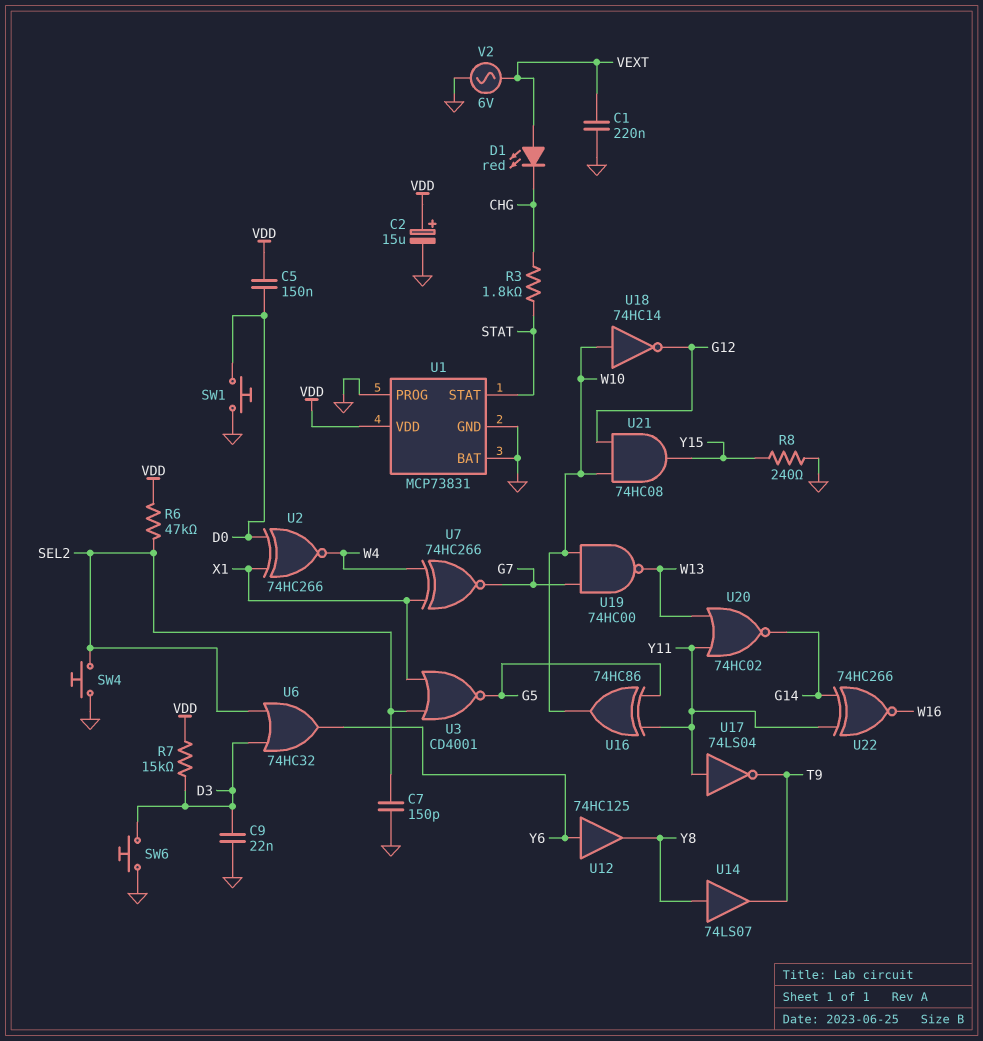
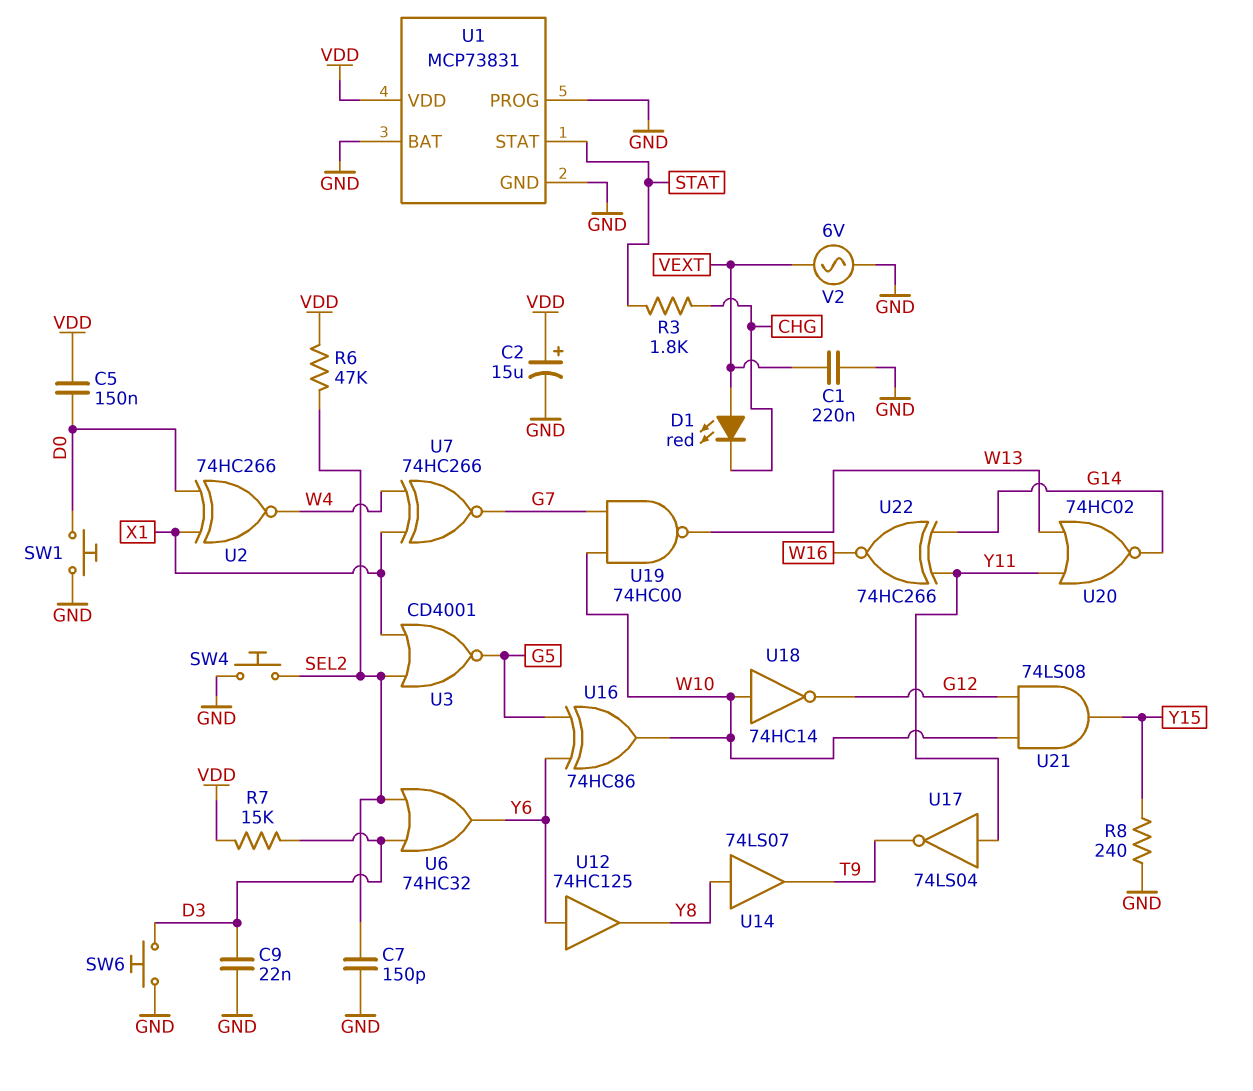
U16: XOR 74HC86 (in G5, in Y11, out W10) -> XOR 74HC86 (in G5, in Y6, out W10)
U21: AND 74HC08 (in G12, in W10, out Y15) -> AND 74LS08 (in G12, in W10, out Y15)

